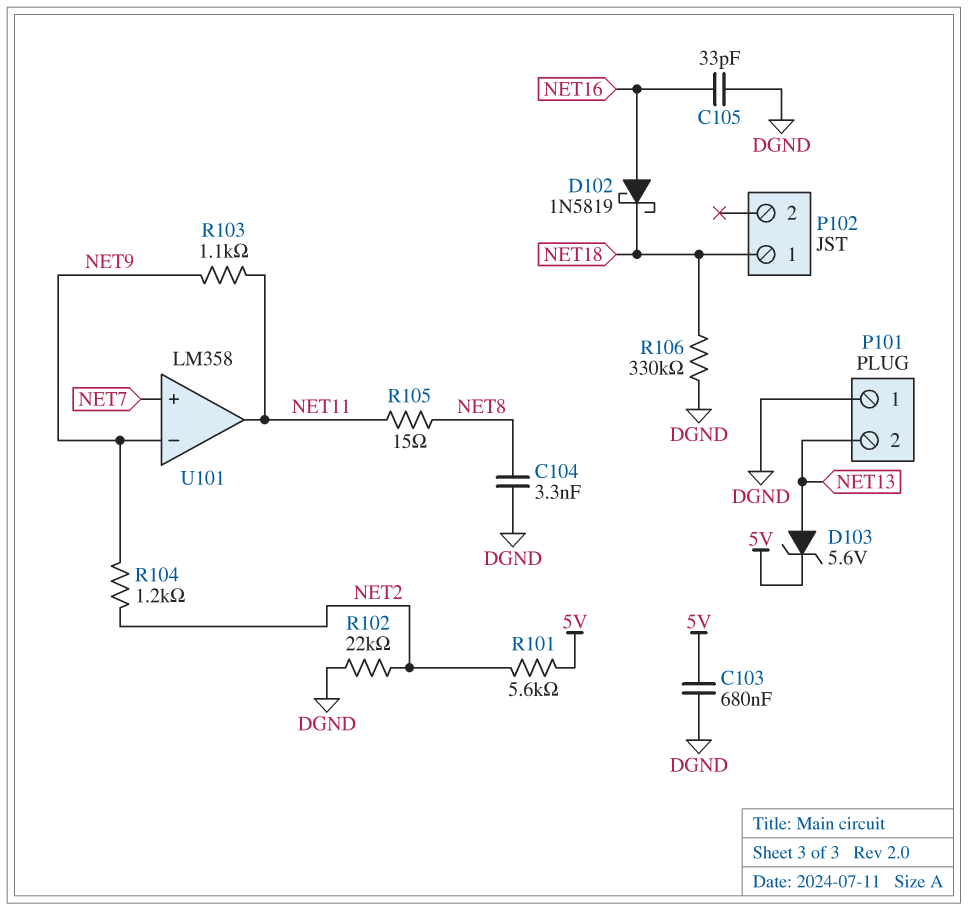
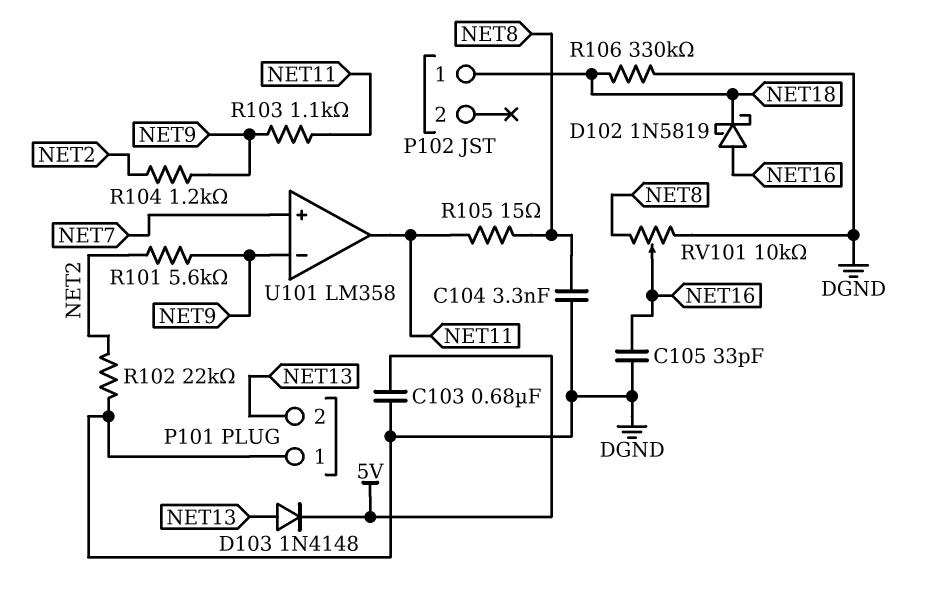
D103: zener 5.6V (A NET13, K 5V) -> diode 1N4148 (A NET13, K 5V)
R101: 5.6k (5V, NET2) -> 5.6k (NET2, NET9)
RV101: none -> 10k (DGND, NET8, wiper NET16)

